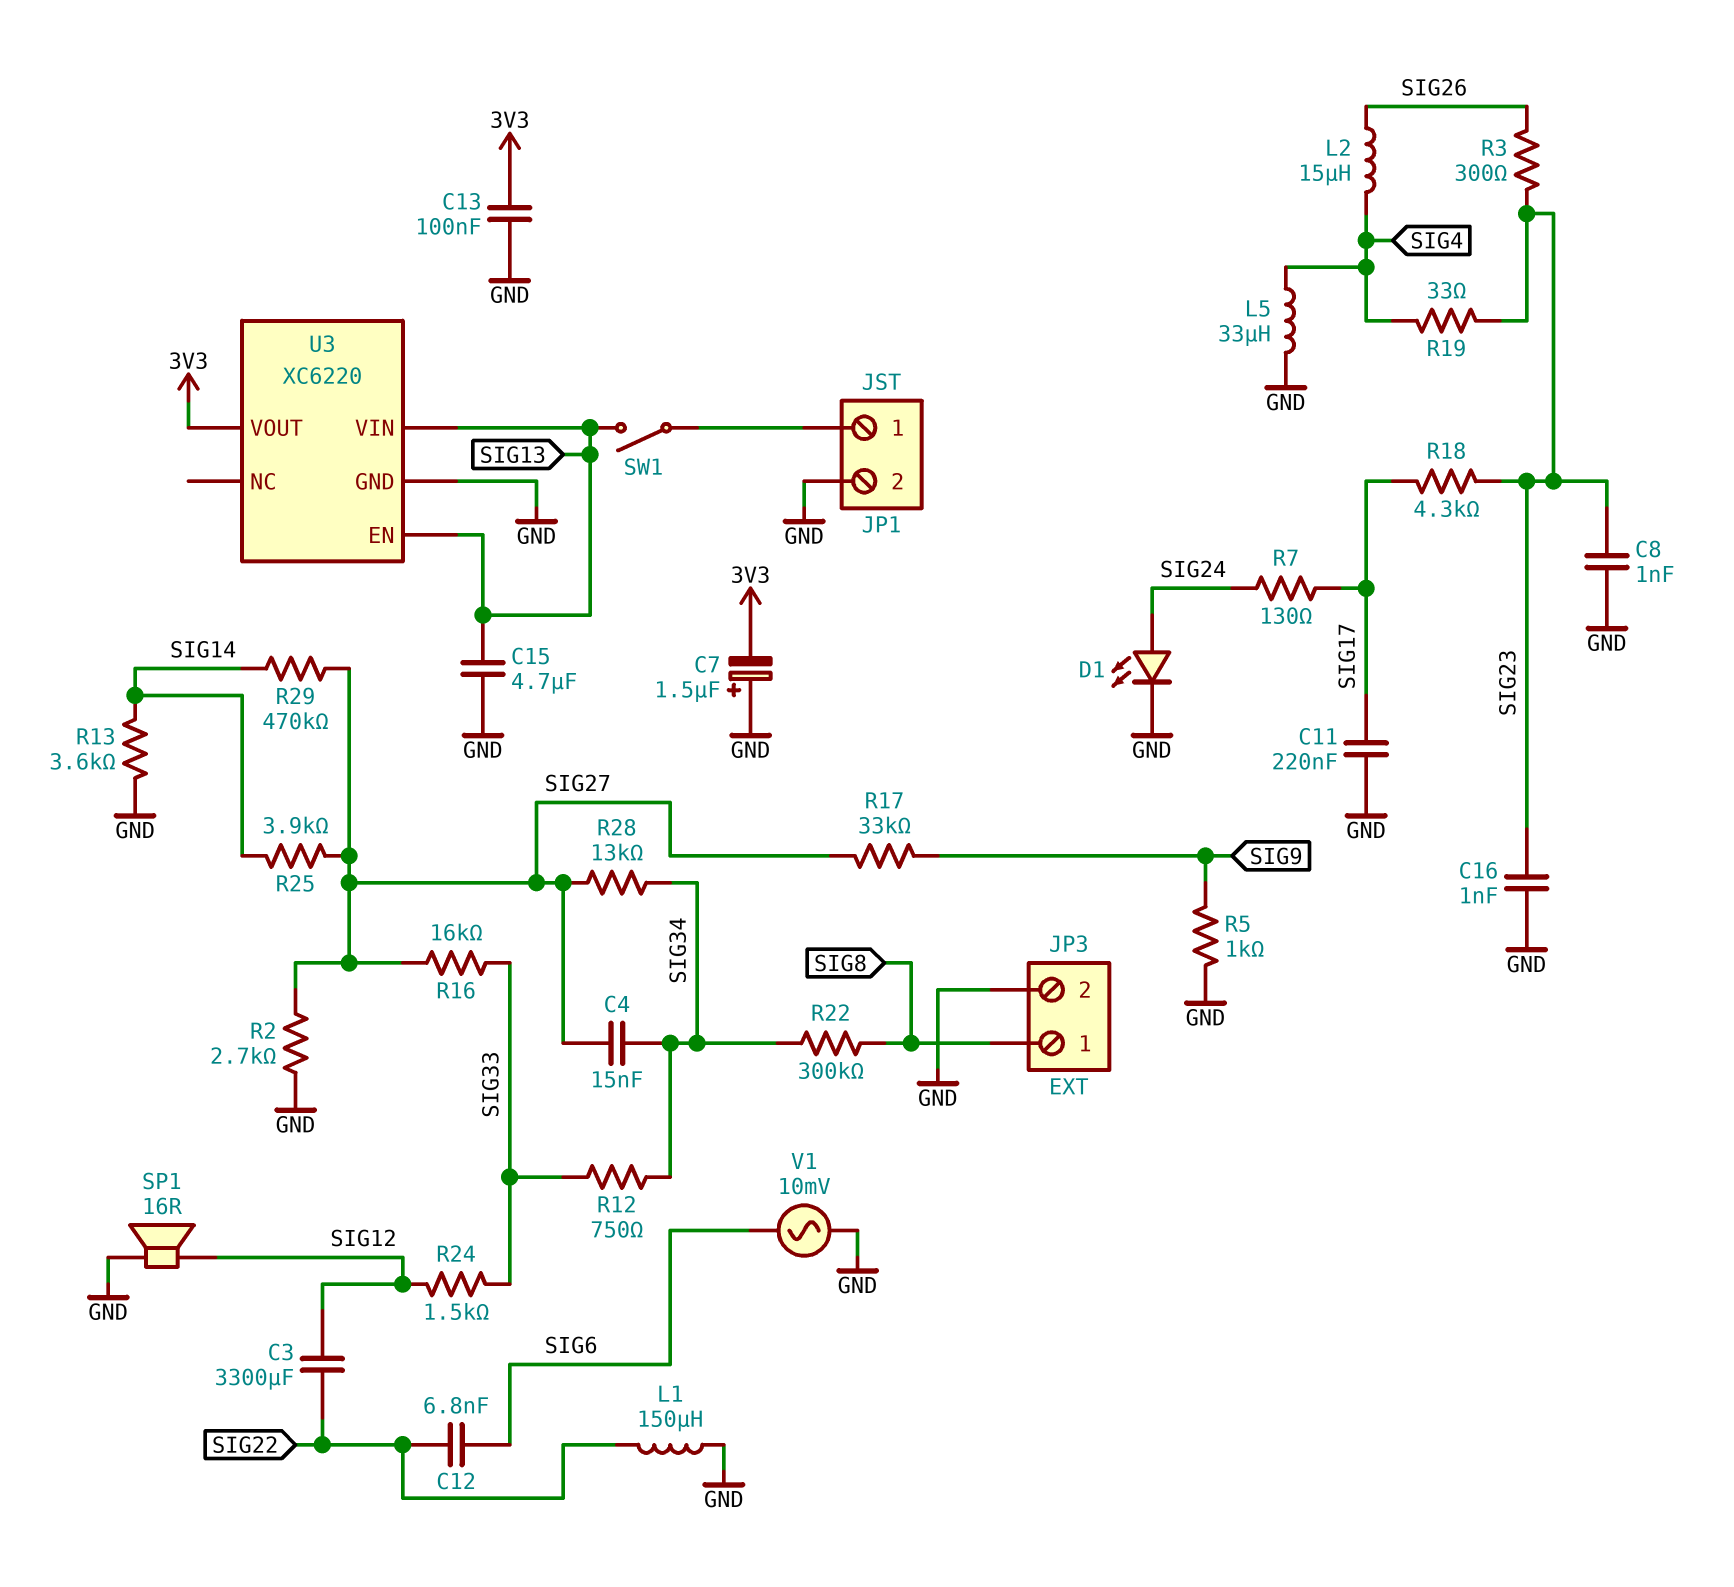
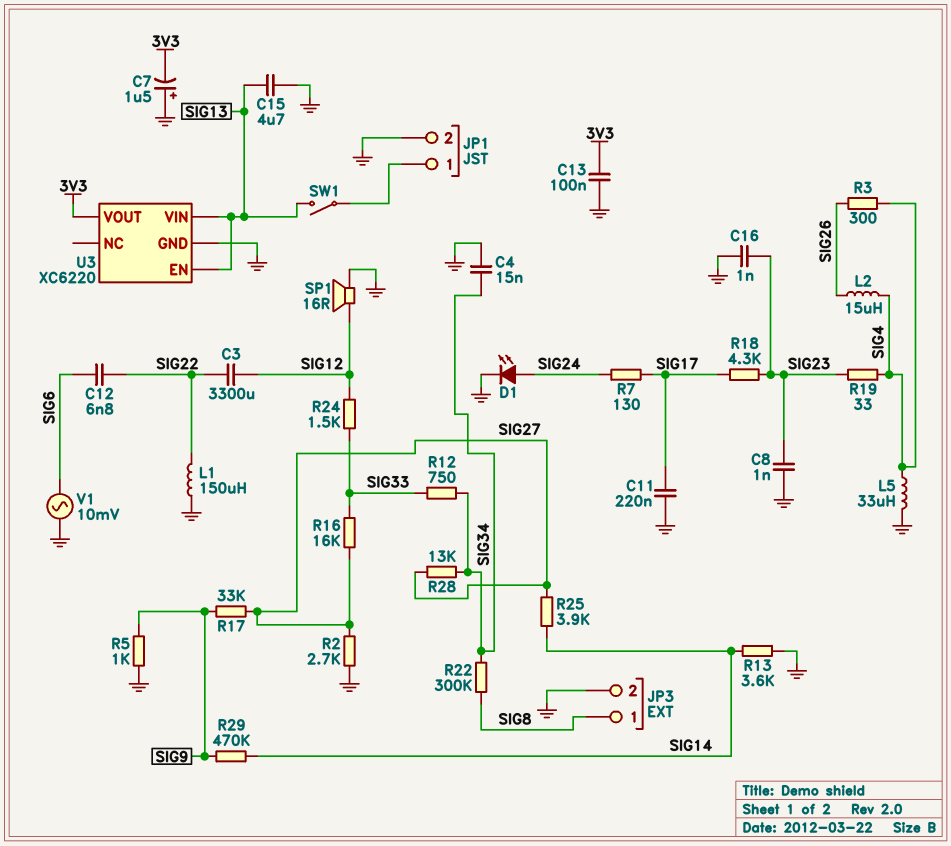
C4: 15nF (SIG27, SIG34) -> 15nF (GND, SIG34)
R3: 300 (SIG23, SIG26) -> 300 (SIG4, SIG26)
R29: 470k (SIG14, SIG27) -> 470k (SIG9, SIG14)

